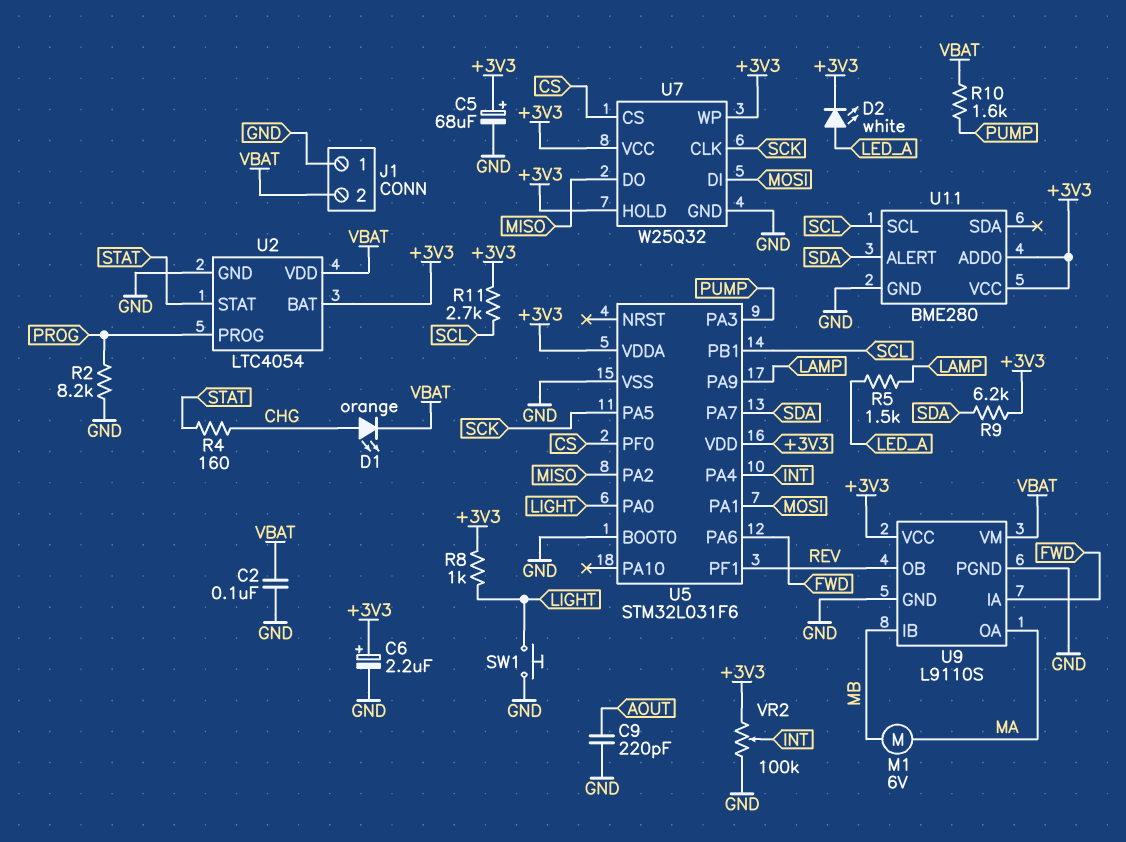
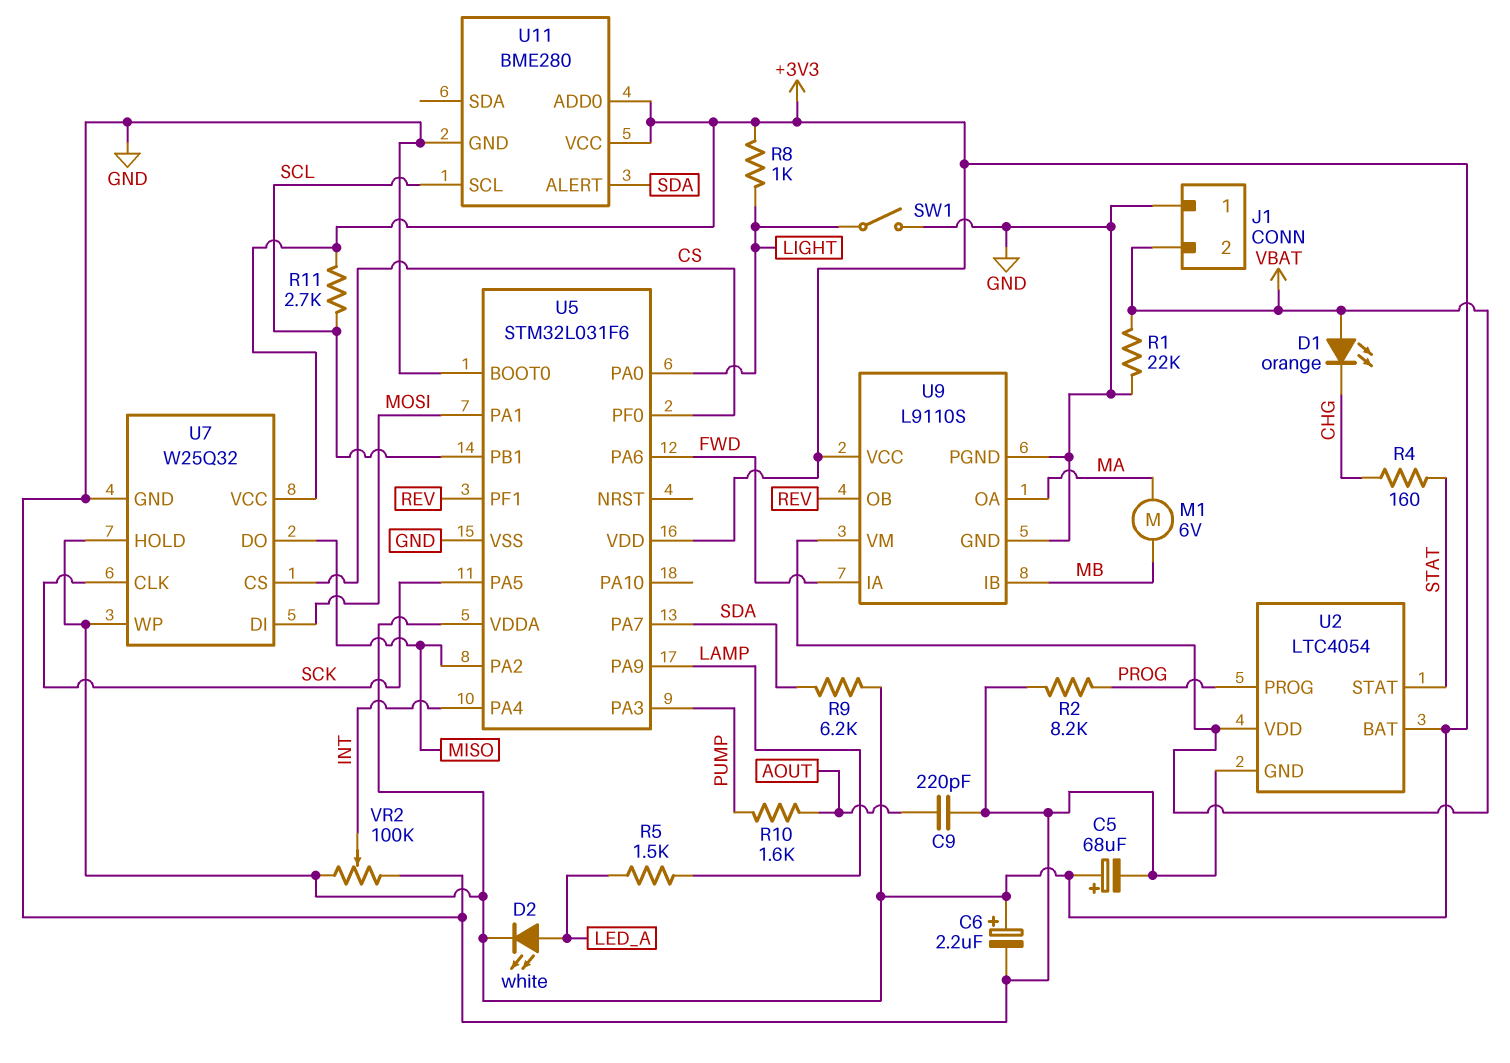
C2: 100nF (GND, VBAT) -> none
D1: LED orange (A CHG, K VBAT) -> LED orange (A VBAT, K CHG)
R1: none -> 22k (GND, VBAT)
R10: 1.6k (PUMP, VBAT) -> 1.6k (AOUT, PUMP)
SW1: button (GND, LIGHT) -> switch (GND, LIGHT)

